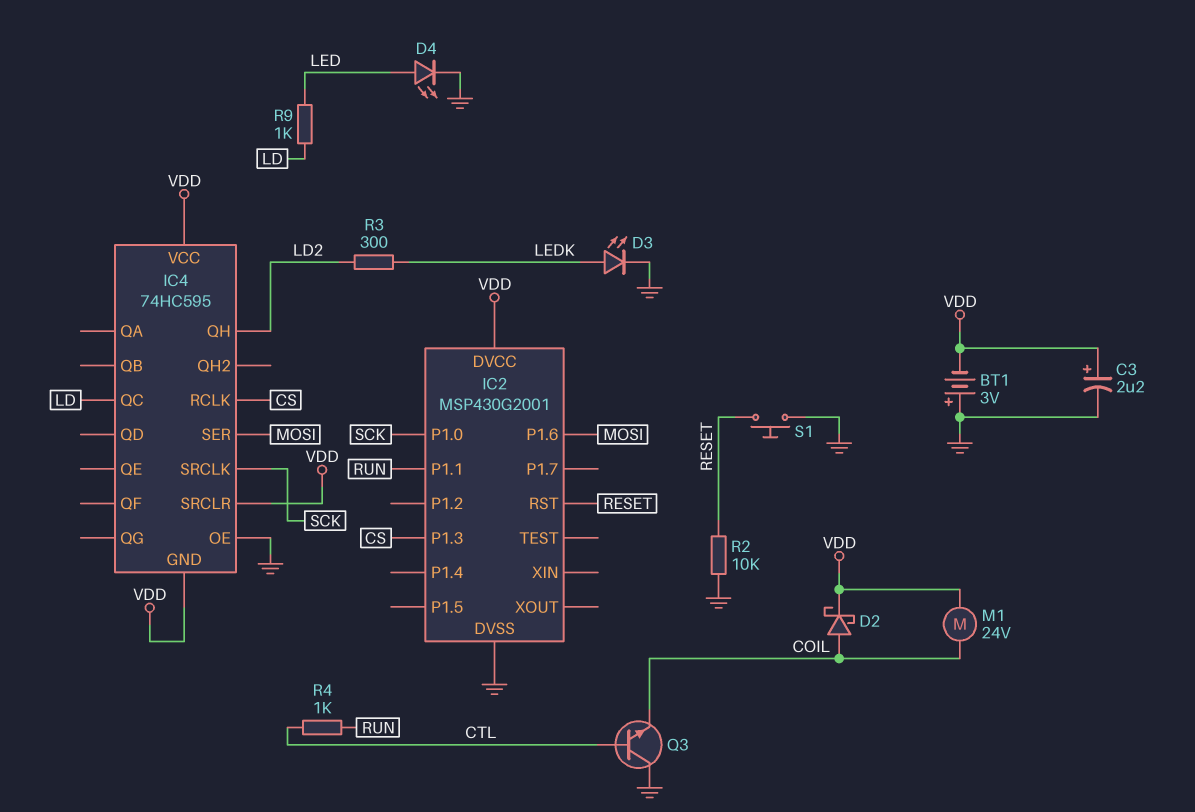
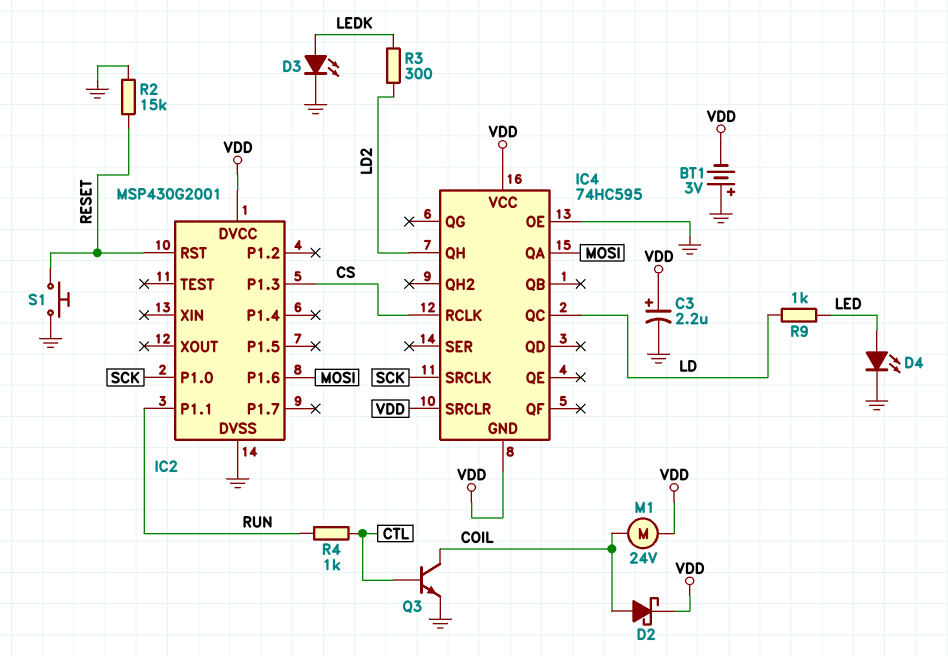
IC4 pin QA: none -> MOSI
IC4 pin SER: MOSI -> none
Q3: NPN (B CTL, C GND, E COIL) -> NPN (B CTL, C COIL, E GND)
R2: 10k (GND, RESET) -> 15k (GND, RESET)

